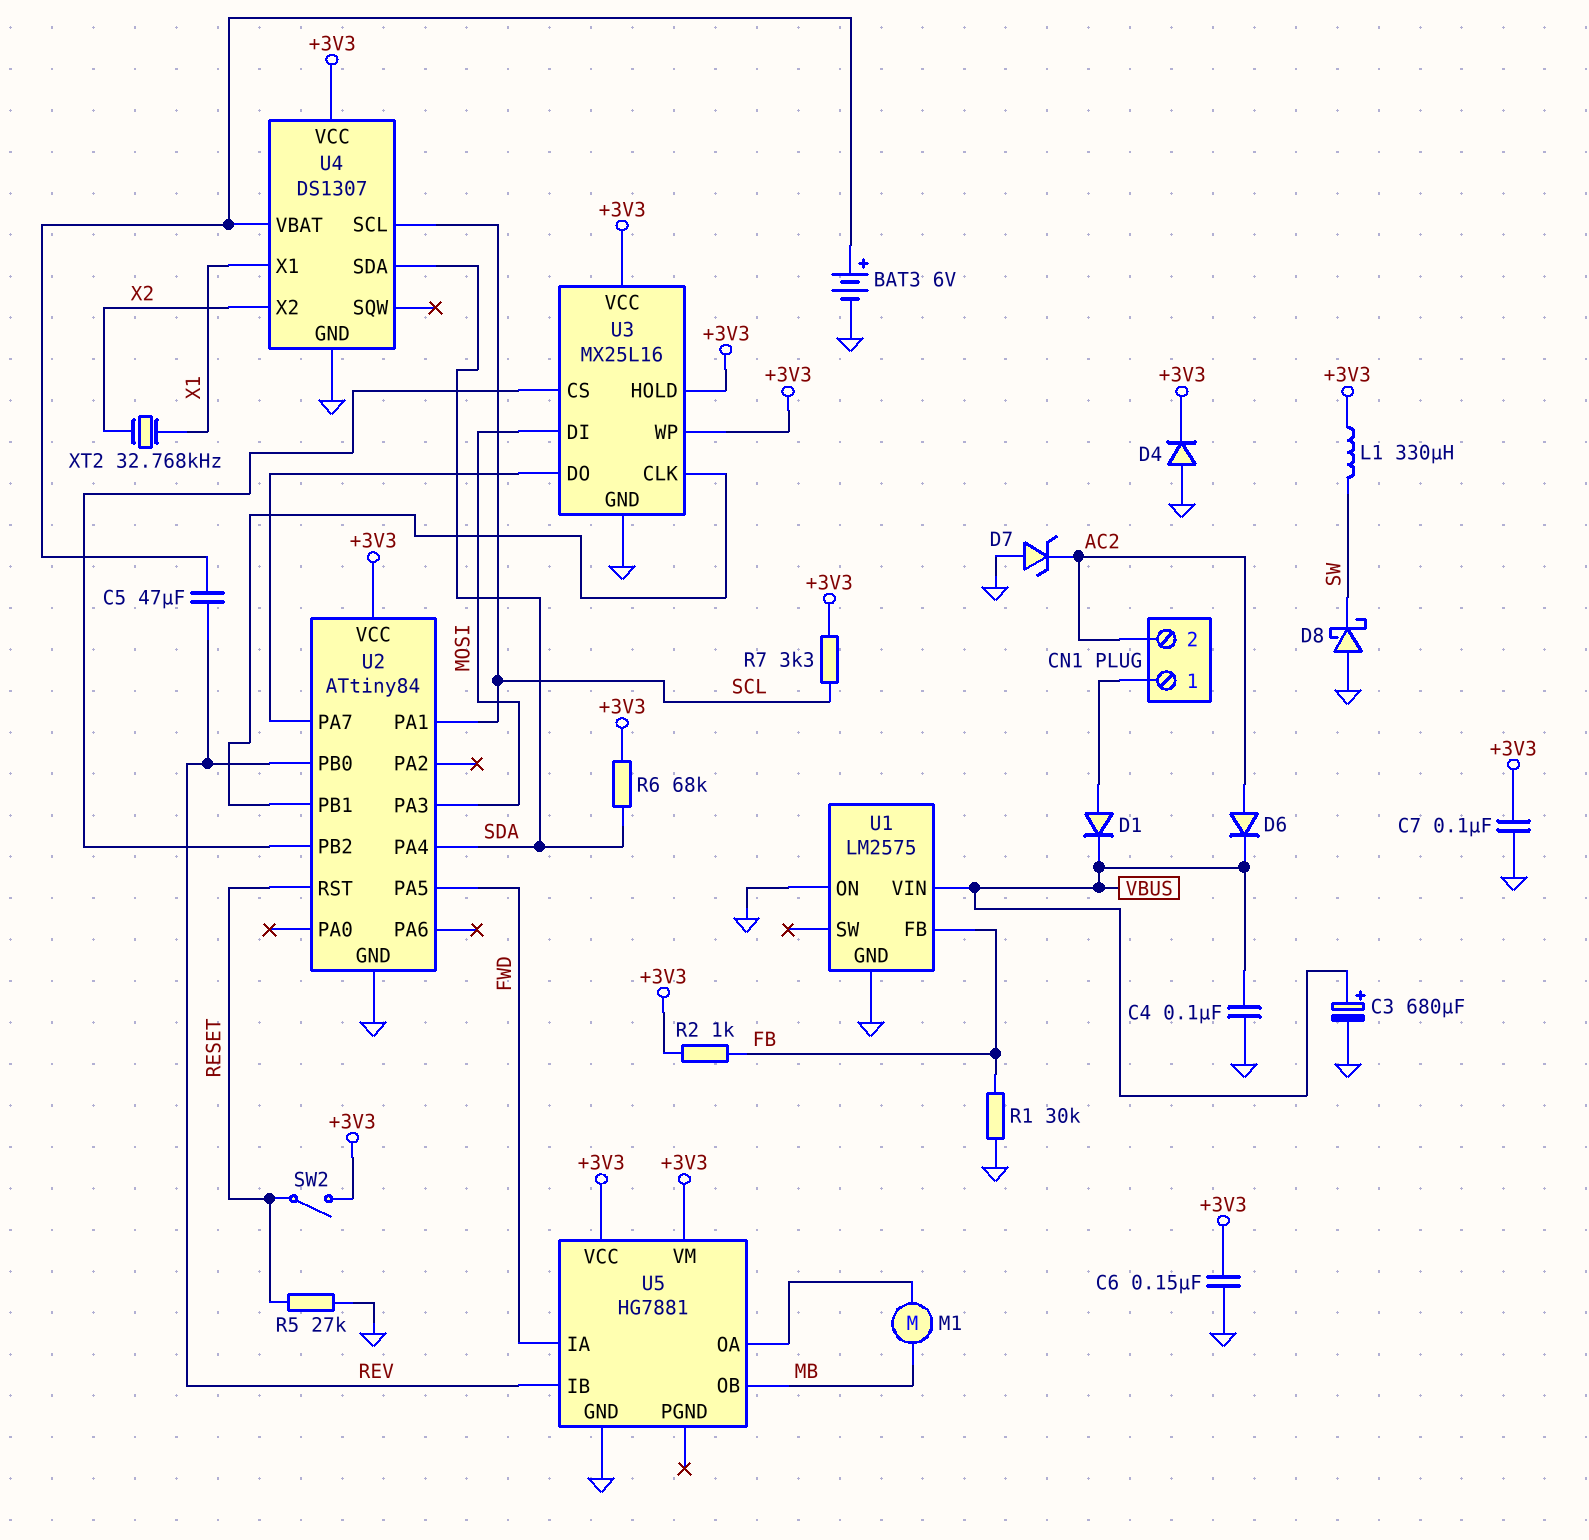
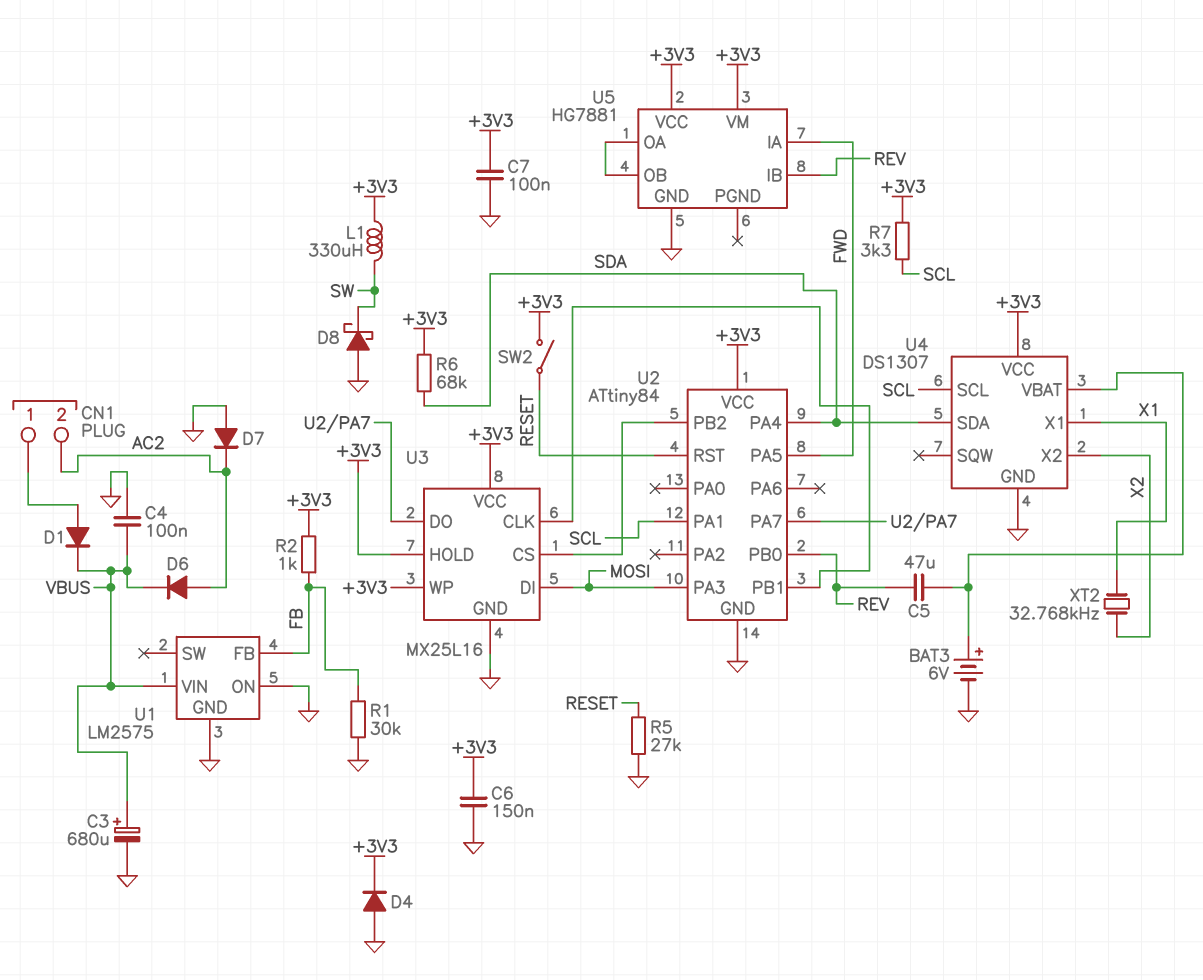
D7: zener (A GND, K AC2) -> diode (A GND, K AC2)
M1: motor (MB, U5/OA) -> none
U5 pin OB: MB -> U5/OA

